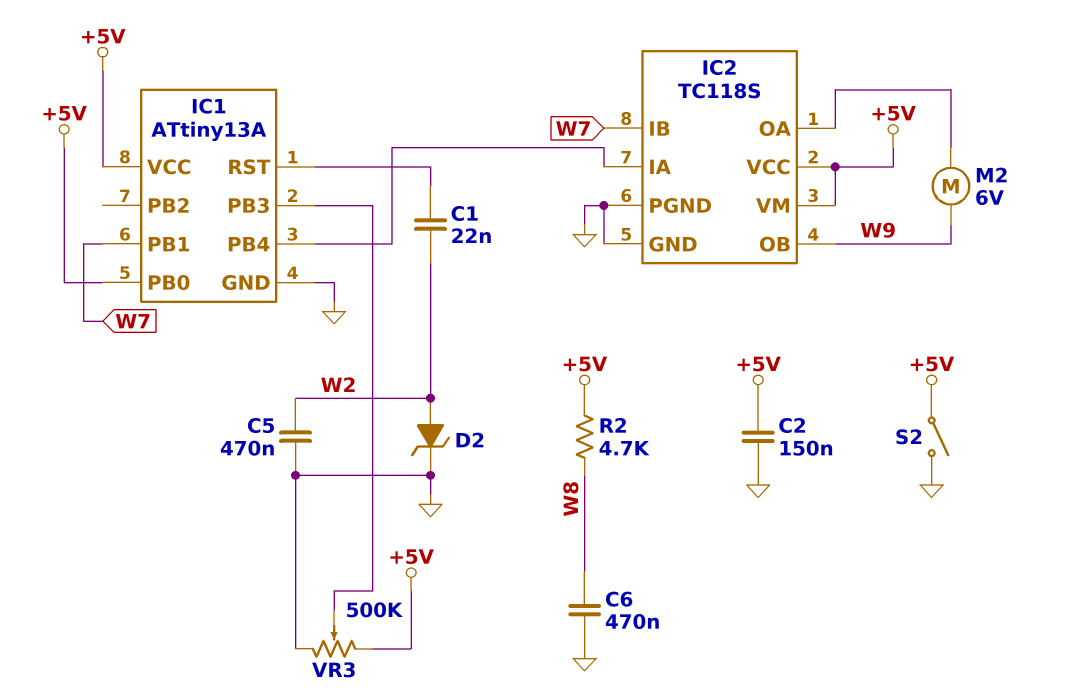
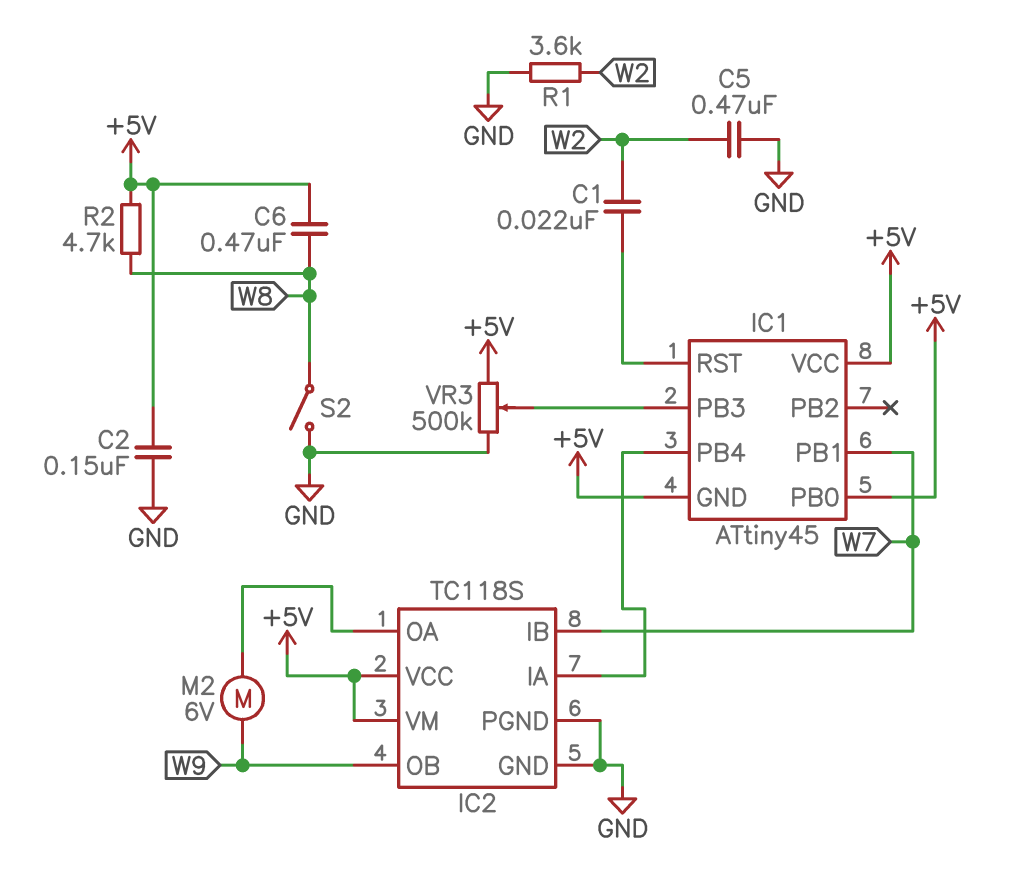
C6: 470nF (GND, W8) -> 470nF (+5V, W8)
D2: zener (A W2, K GND) -> none
IC1: ATtiny13A -> ATtiny45
IC1 pin GND: GND -> +5V
R1: none -> 3.6k (GND, W2)
S2: switch (+5V, GND) -> switch (GND, W8)

